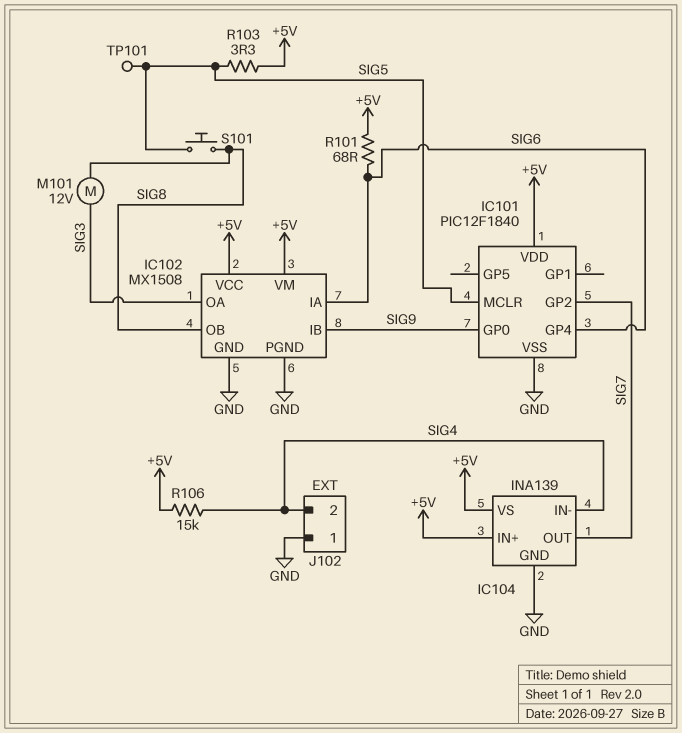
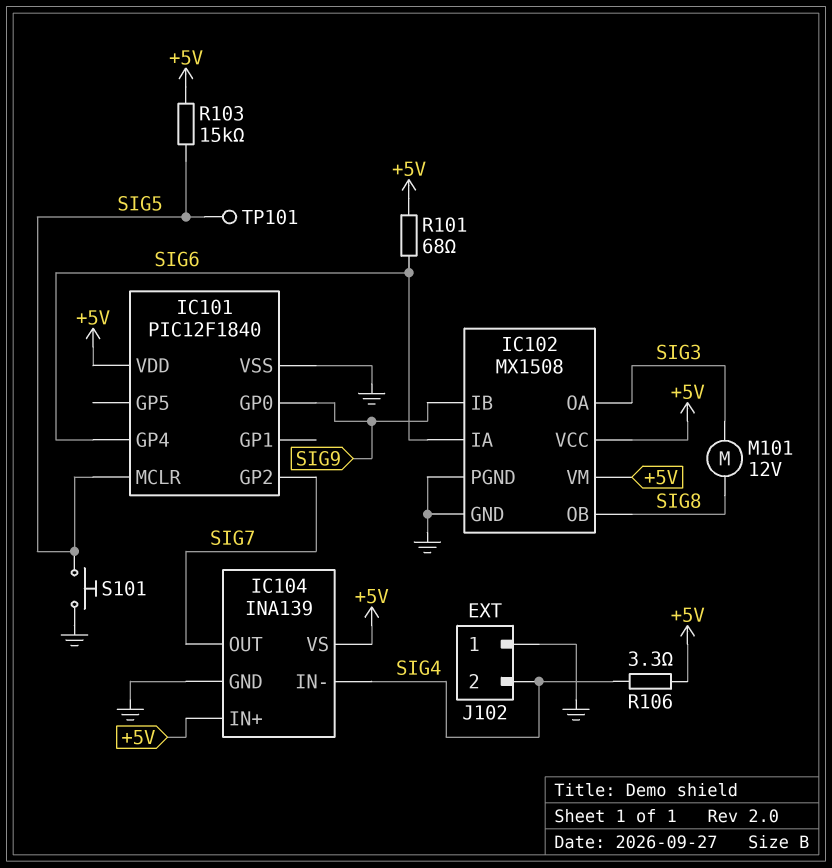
R103: 3.3 (+5V, SIG5) -> 15k (+5V, SIG5)
R106: 15k (+5V, SIG4) -> 3.3 (+5V, SIG4)
S101: button (SIG5, SIG8) -> button (GND, SIG5)

